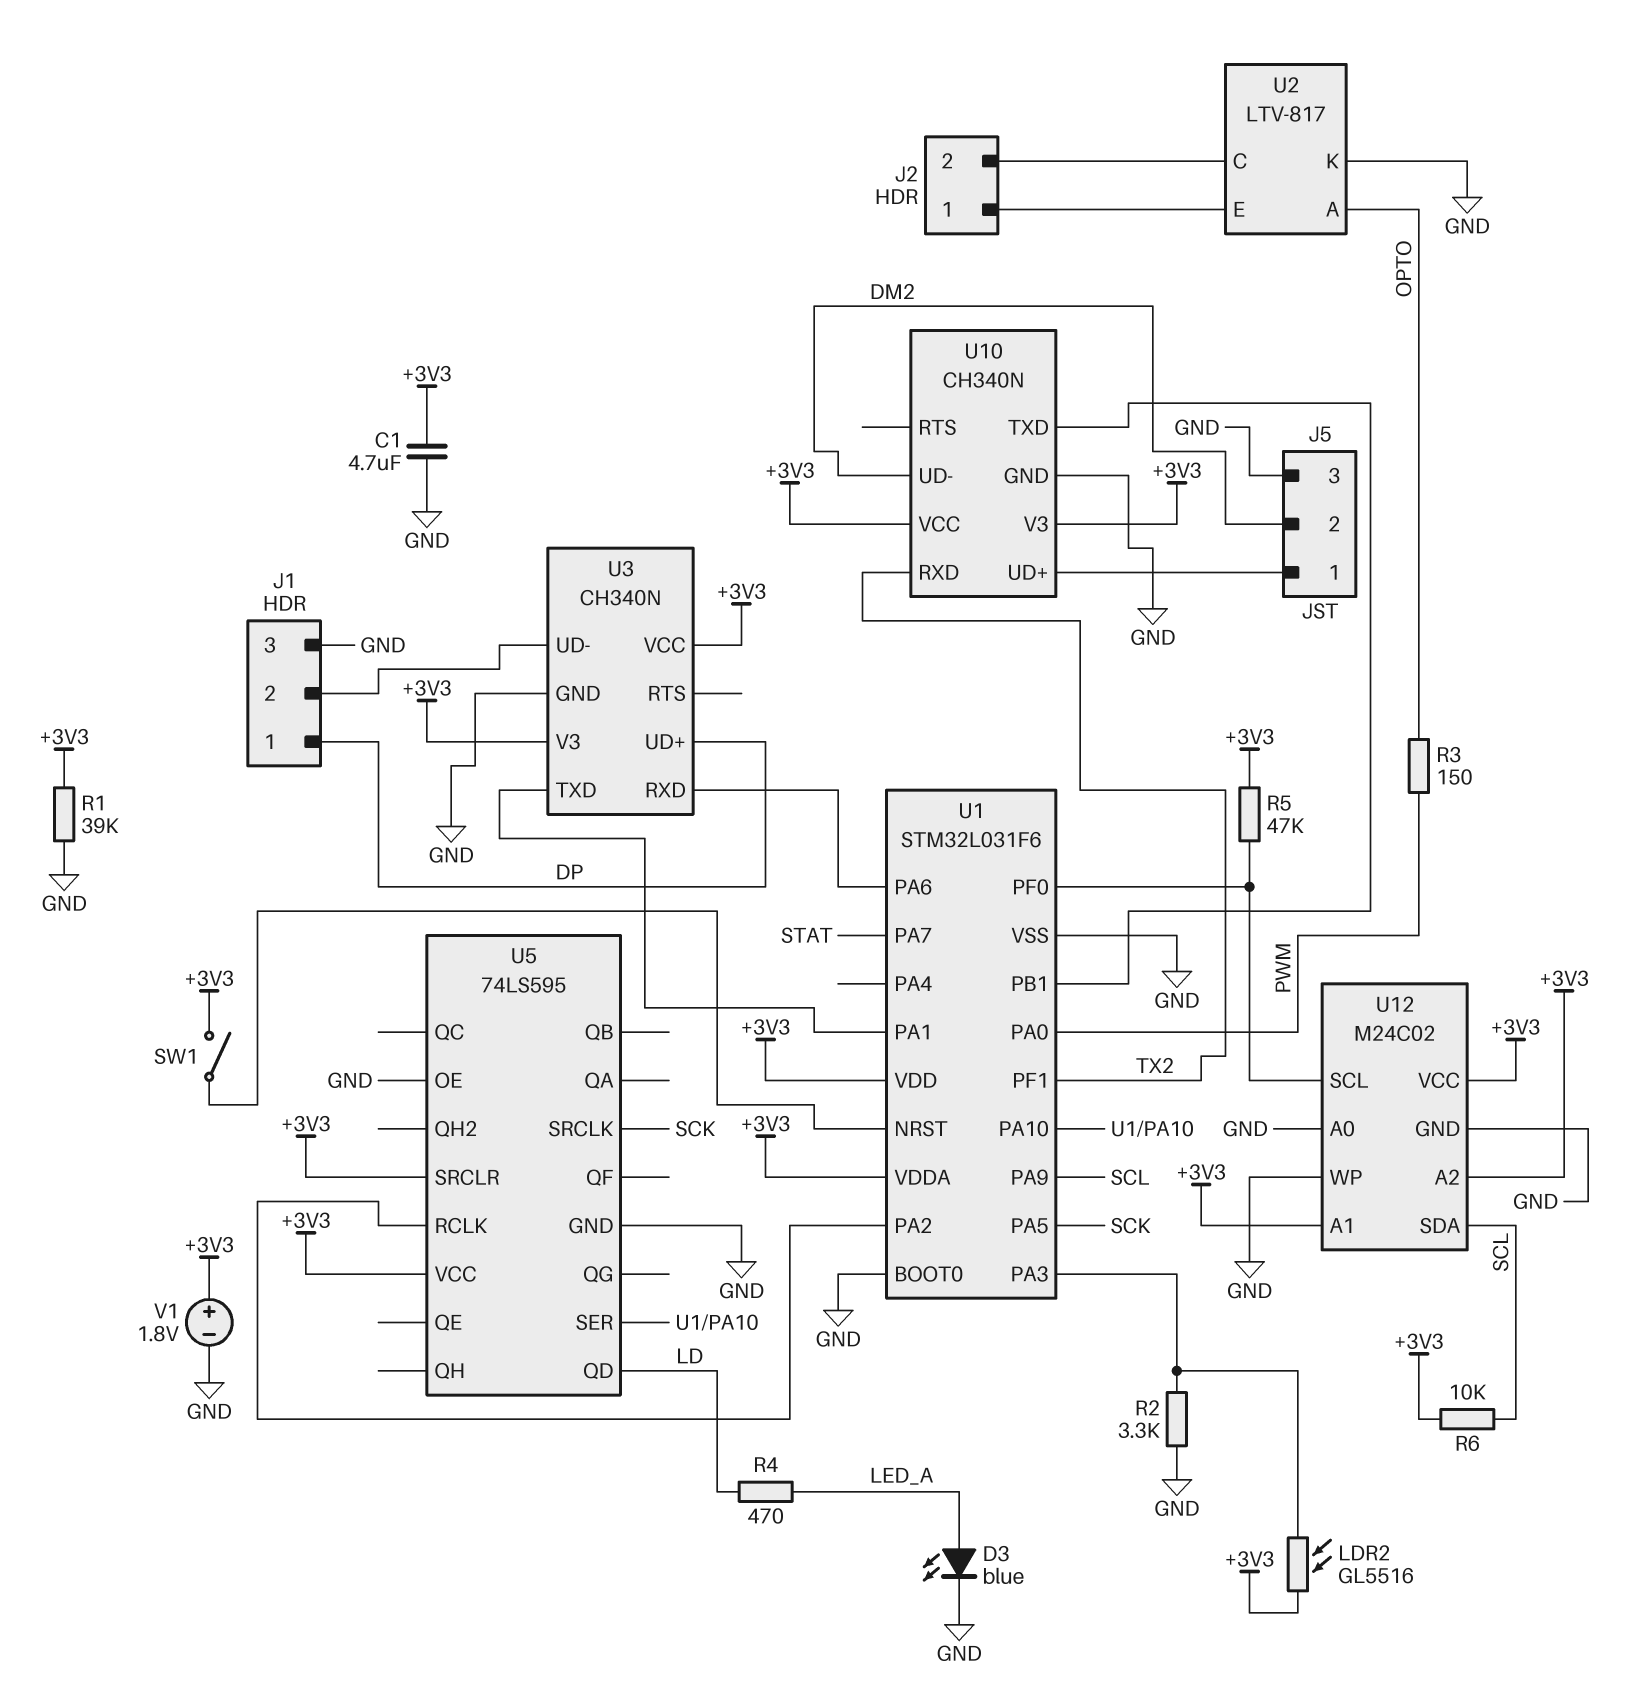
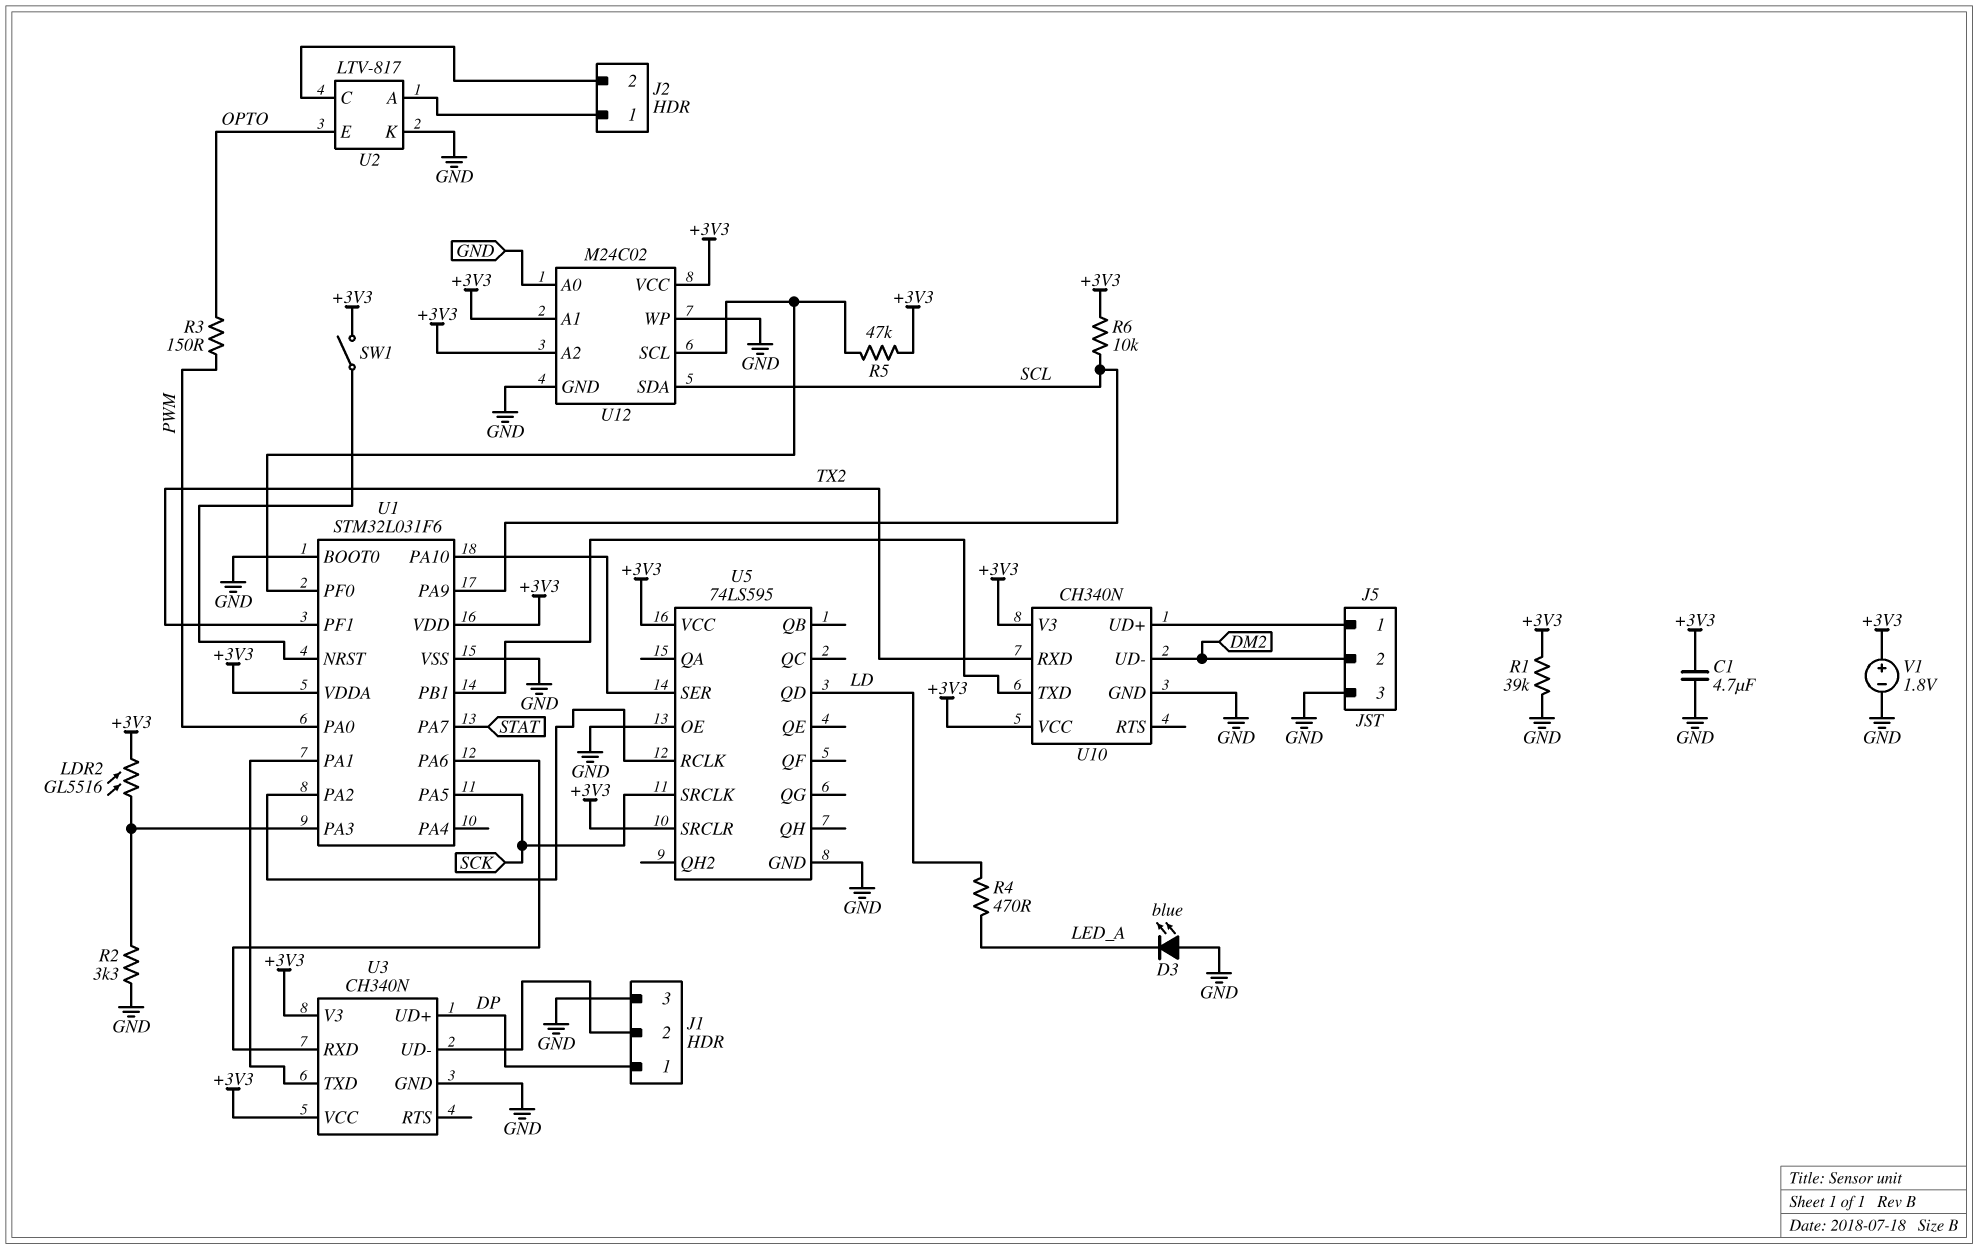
D3: LED blue (A LED_A, K GND) -> LED blue (A GND, K LED_A)
U2 pin A: OPTO -> J2/1
U2 pin E: J2/1 -> OPTO

